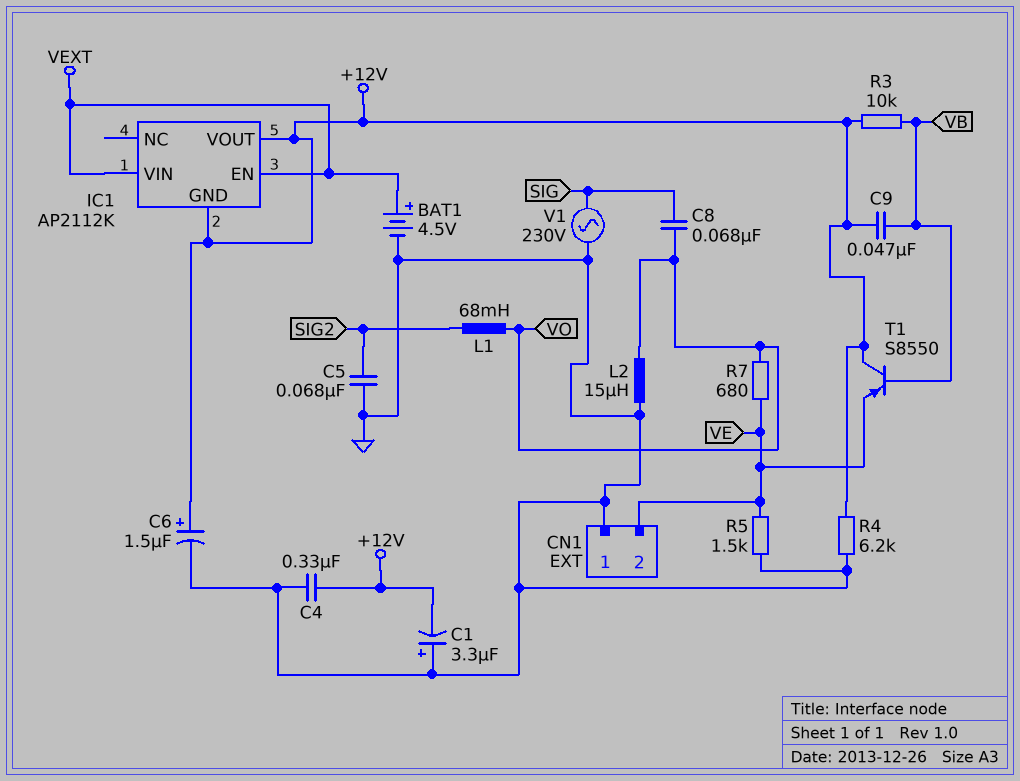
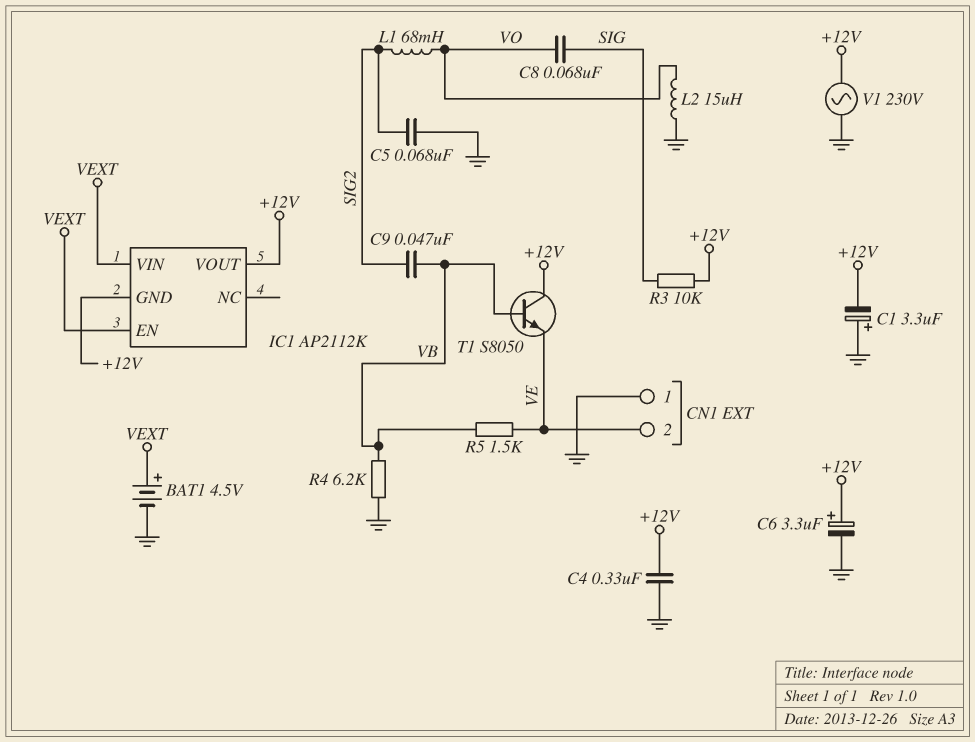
C6: 1.5uF (plus +12V, minus GND) -> 3.3uF (plus +12V, minus GND)
C9: 47nF (+12V, VB) -> 47nF (SIG2, VB)
R3: 10k (+12V, VB) -> 10k (+12V, SIG)
R4: 6.2k (+12V, GND) -> 6.2k (GND, VB)
R5: 1.5k (GND, VE) -> 1.5k (VB, VE)
R7: 680 (VE, VO) -> none
T1: PNP S8550 (B VB, C +12V, E VE) -> NPN S8050 (B VB, C +12V, E VE)
V1: AC 230V (GND, SIG) -> AC 230V (+12V, GND)

